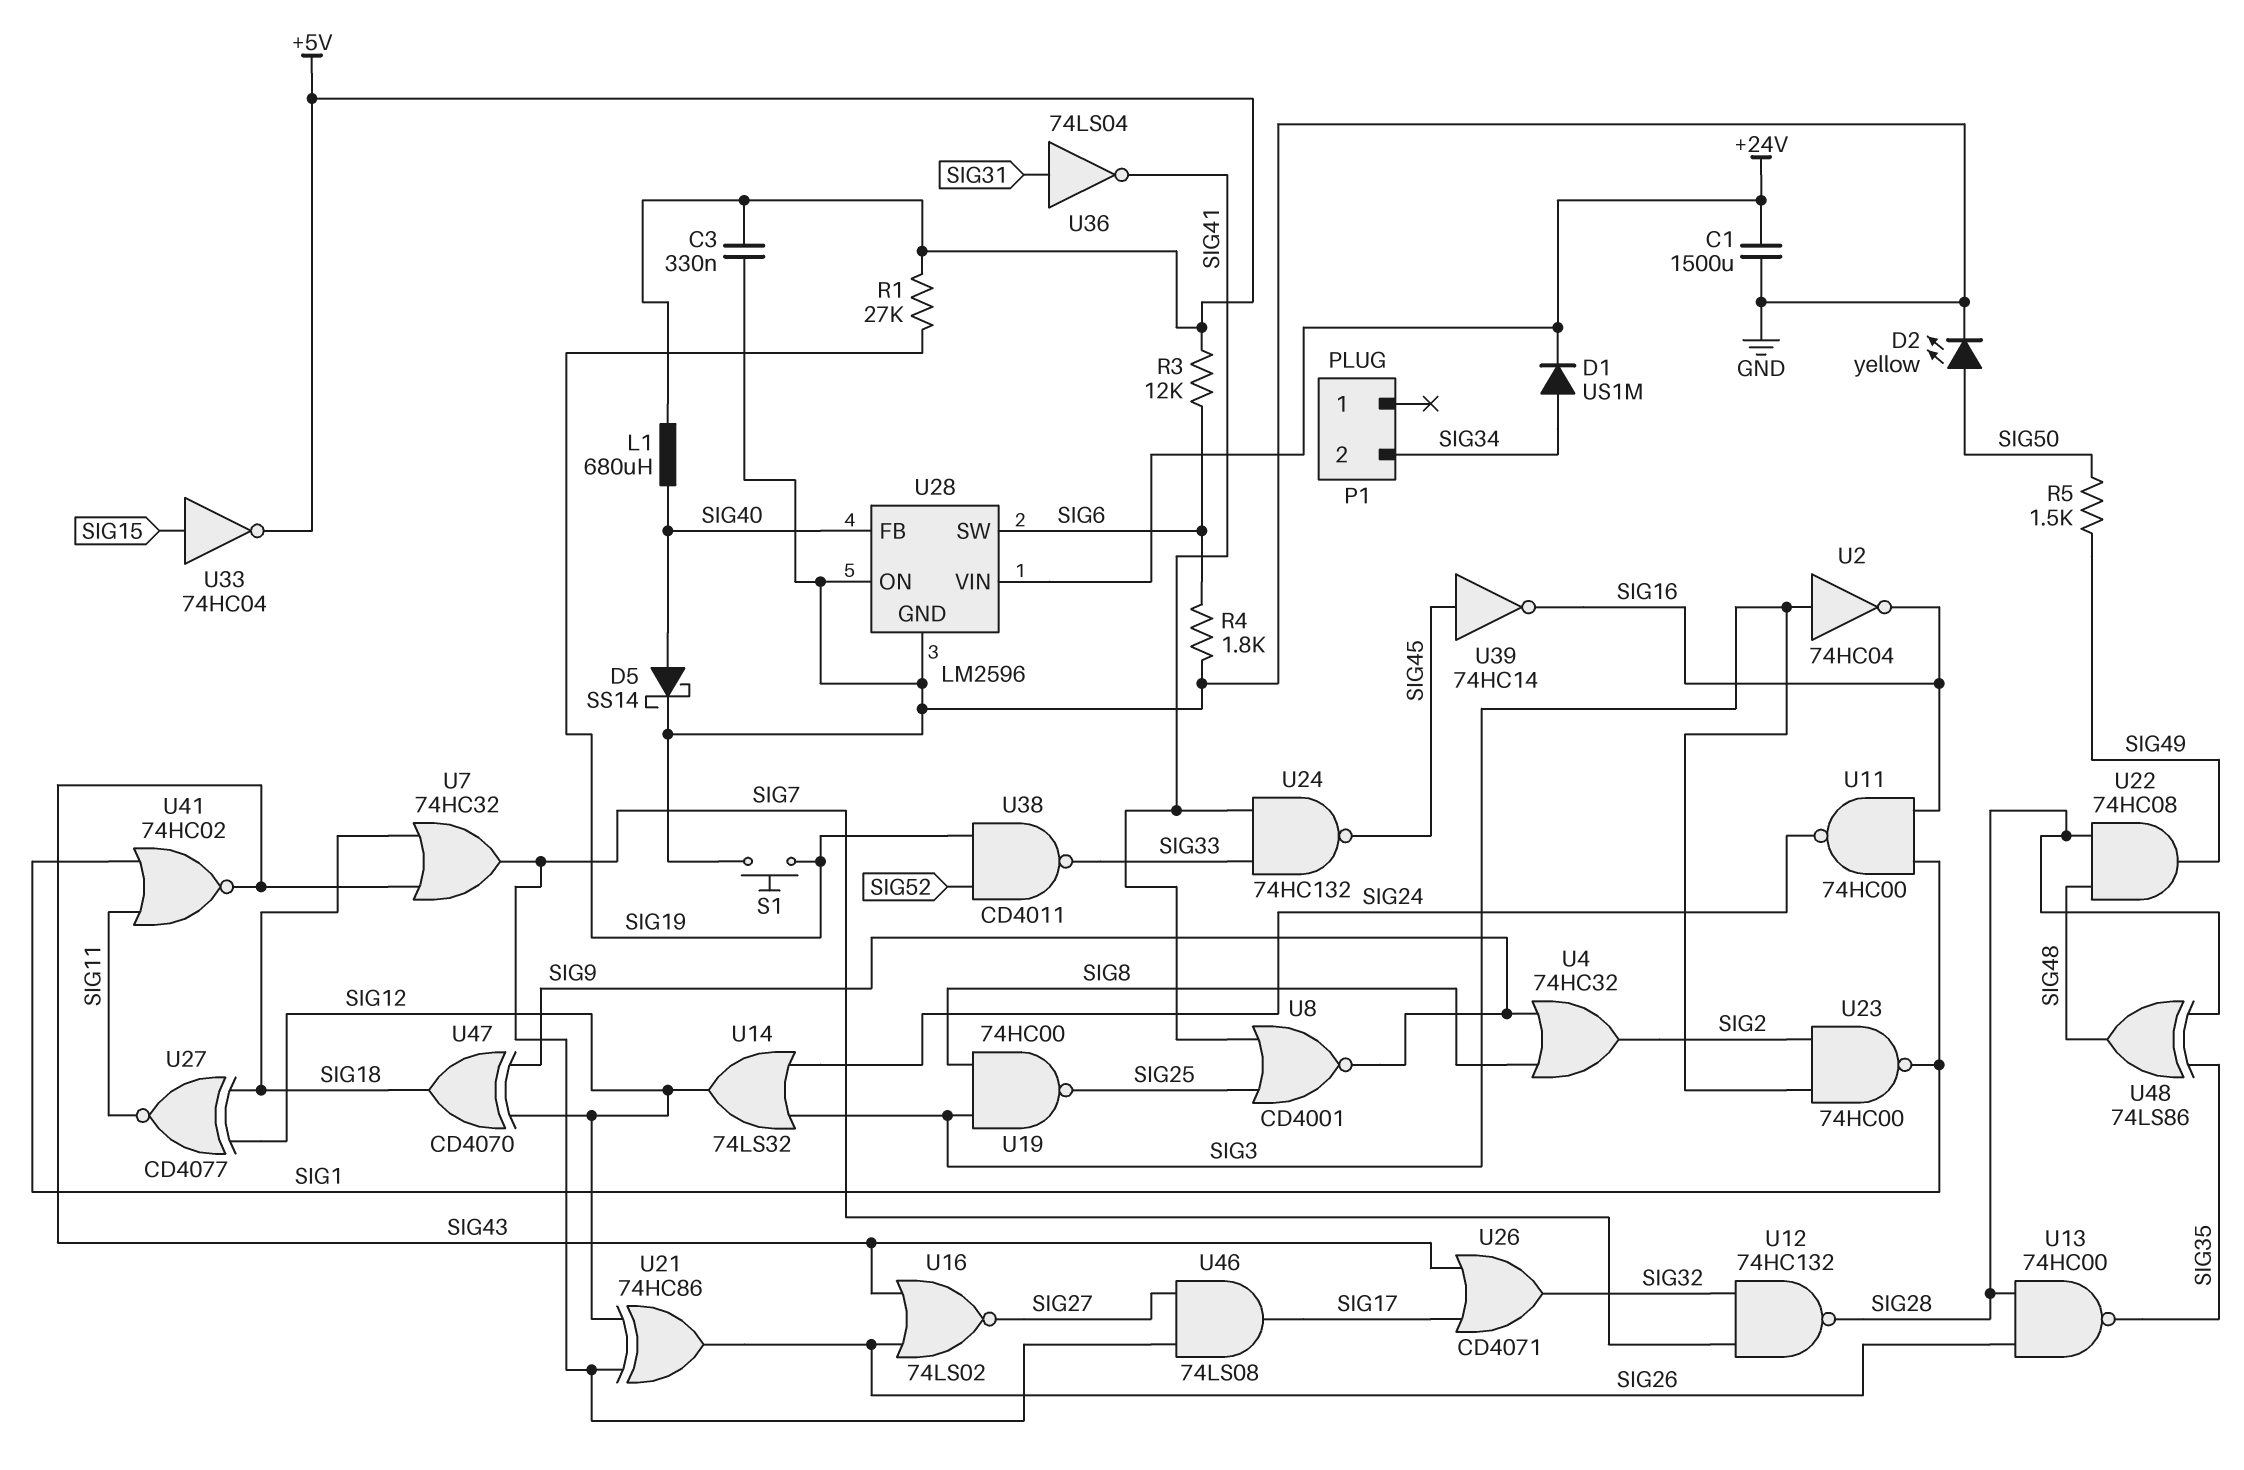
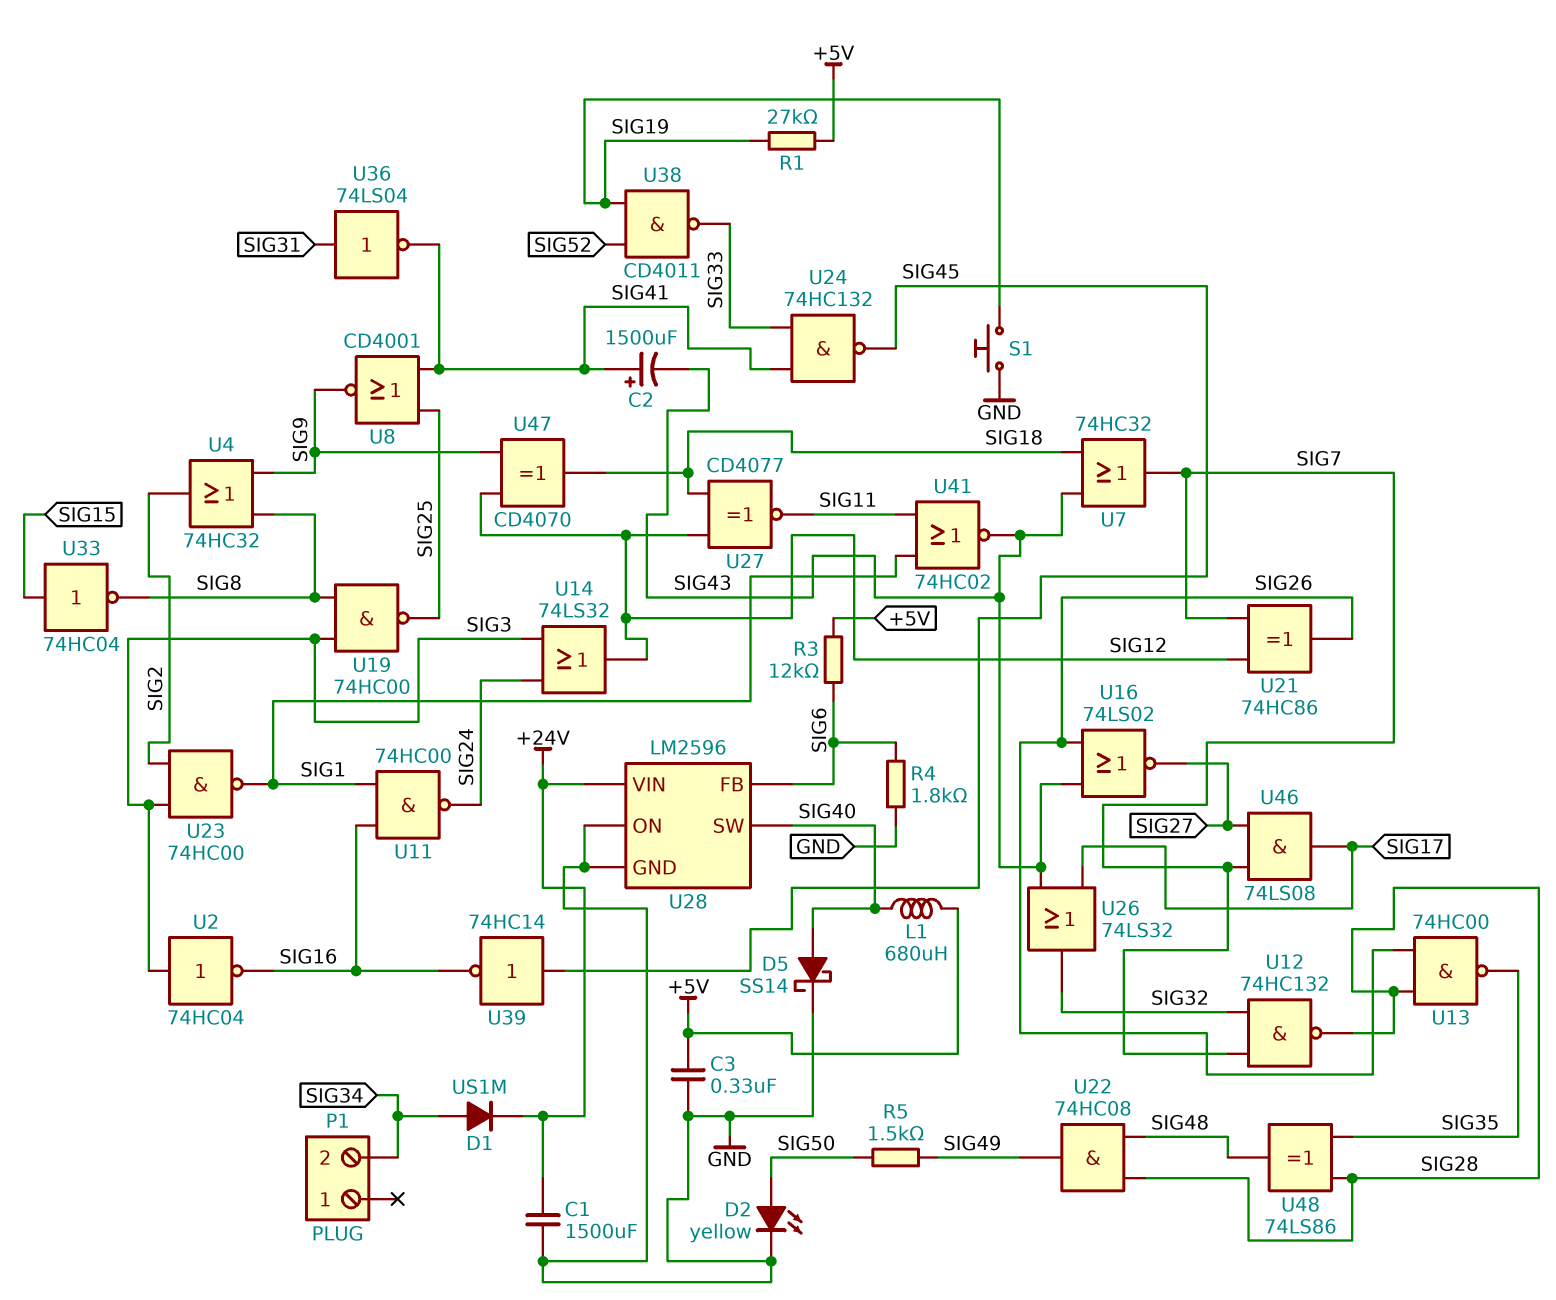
C2: none -> 1500uF (plus SIG41, minus SIG43)
U26: OR CD4071 (in SIG17, in SIG43, out SIG32) -> OR 74LS32 (in SIG17, in SIG43, out SIG32)
U28 pin FB: SIG40 -> SIG6
U28 pin SW: SIG6 -> SIG40
U33: NOT 74HC04 (in SIG15, out +5V) -> NOT 74HC04 (in SIG15, out SIG8)

